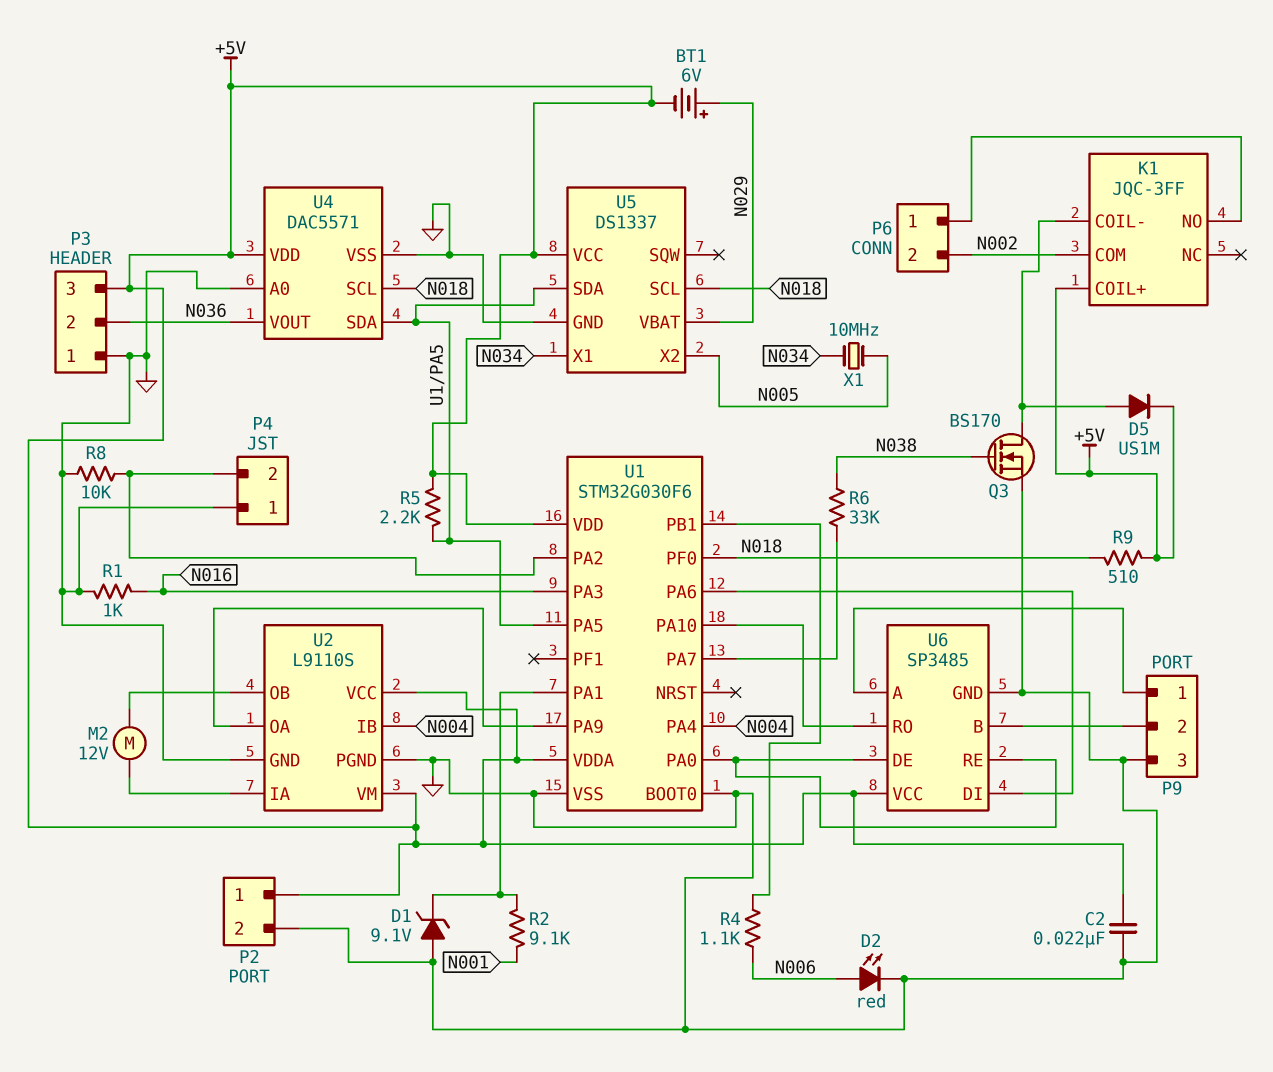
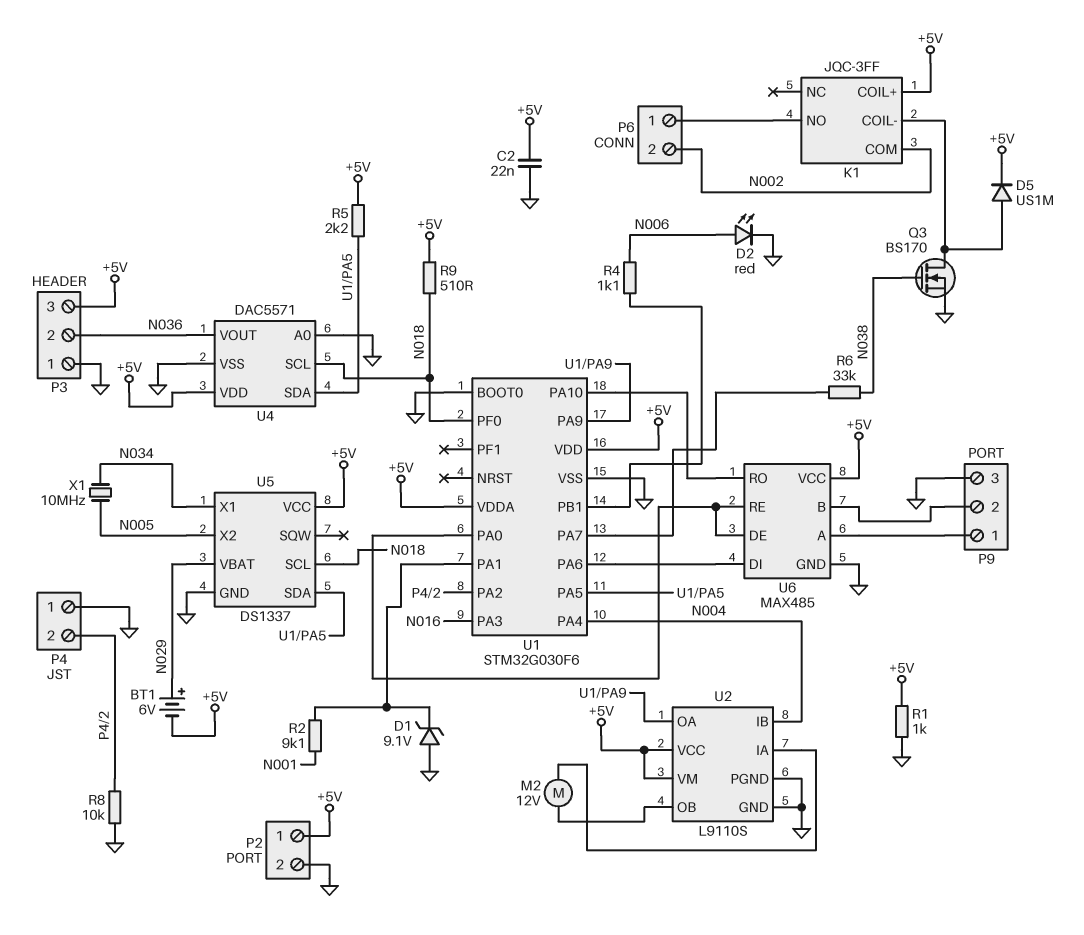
R1: 1k (GND, N016) -> 1k (+5V, GND)
U6: SP3485 -> MAX485

